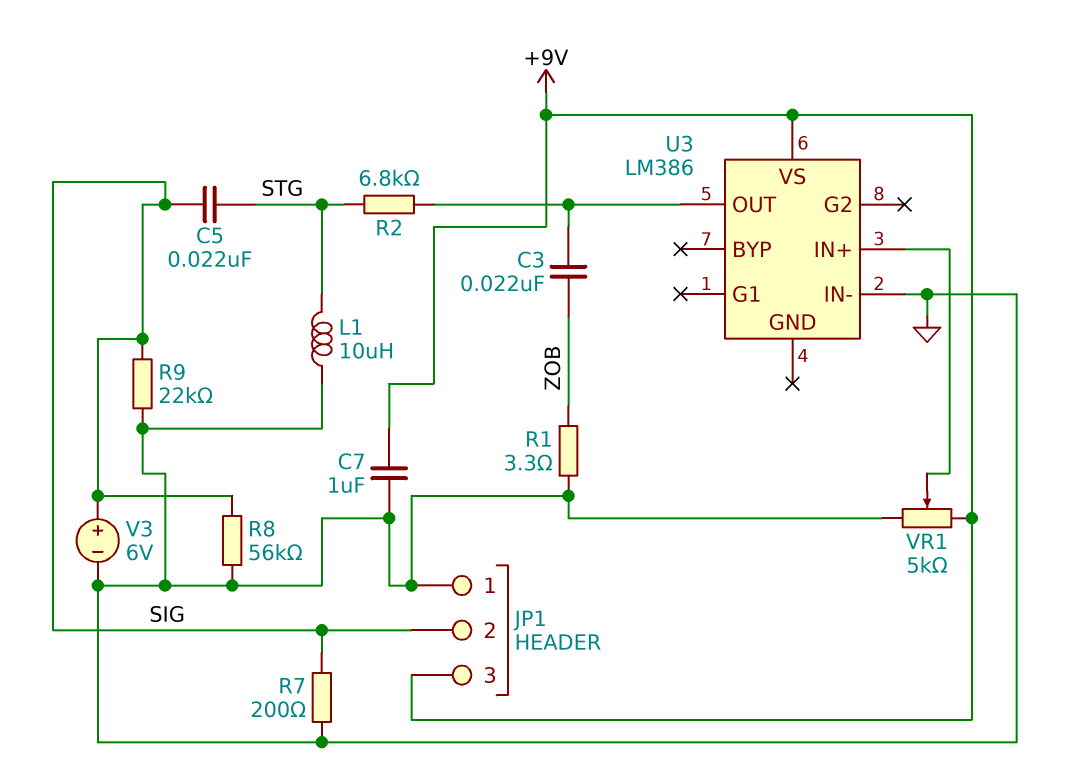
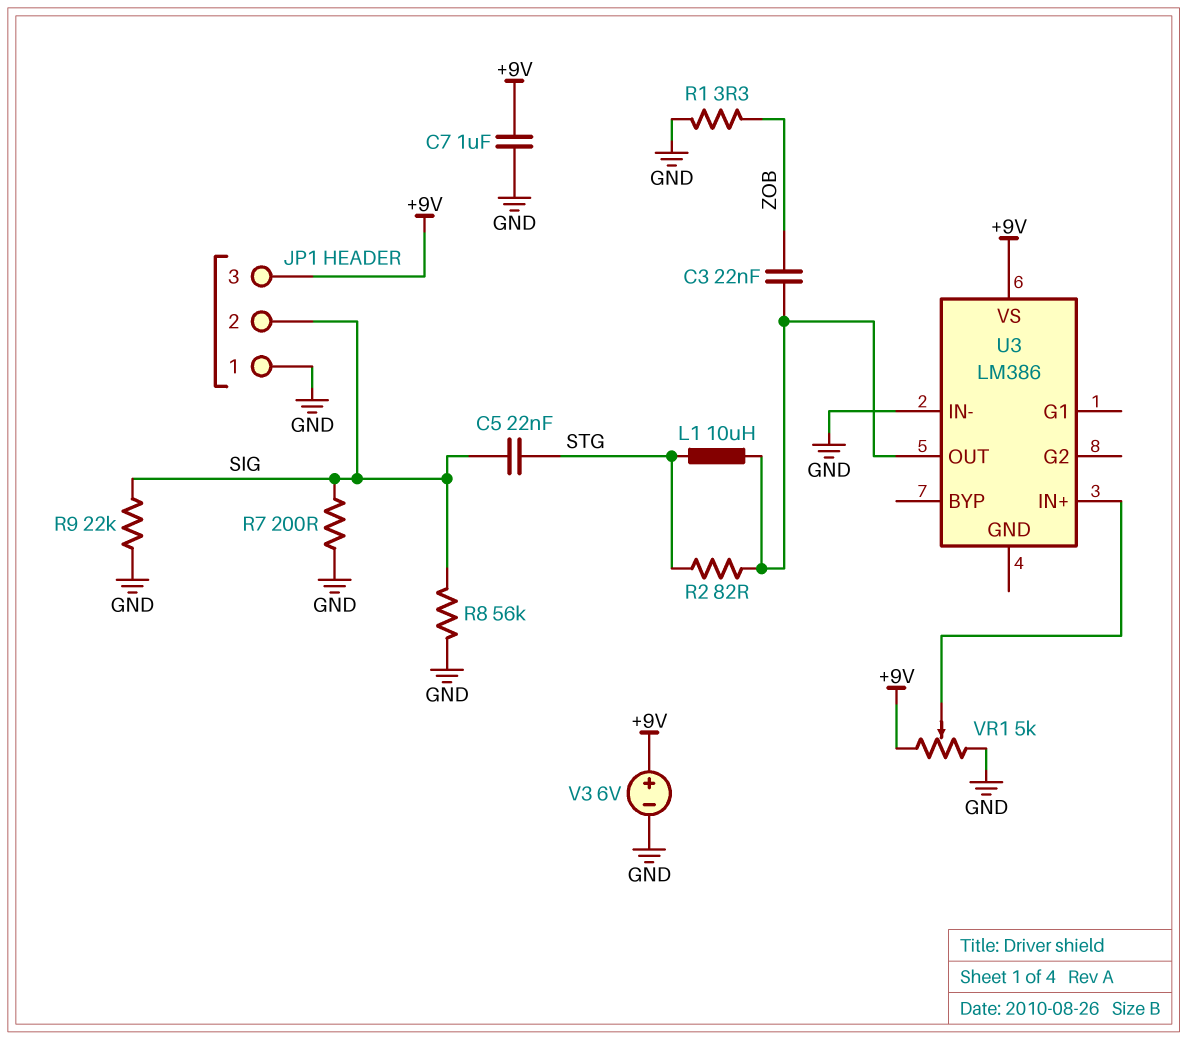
L1: 10uH (GND, STG) -> 10uH (STG, U3/OUT)
R2: 6.8k (STG, U3/OUT) -> 82 (STG, U3/OUT)
V3: 6V (plus SIG, minus GND) -> 6V (plus +9V, minus GND)

